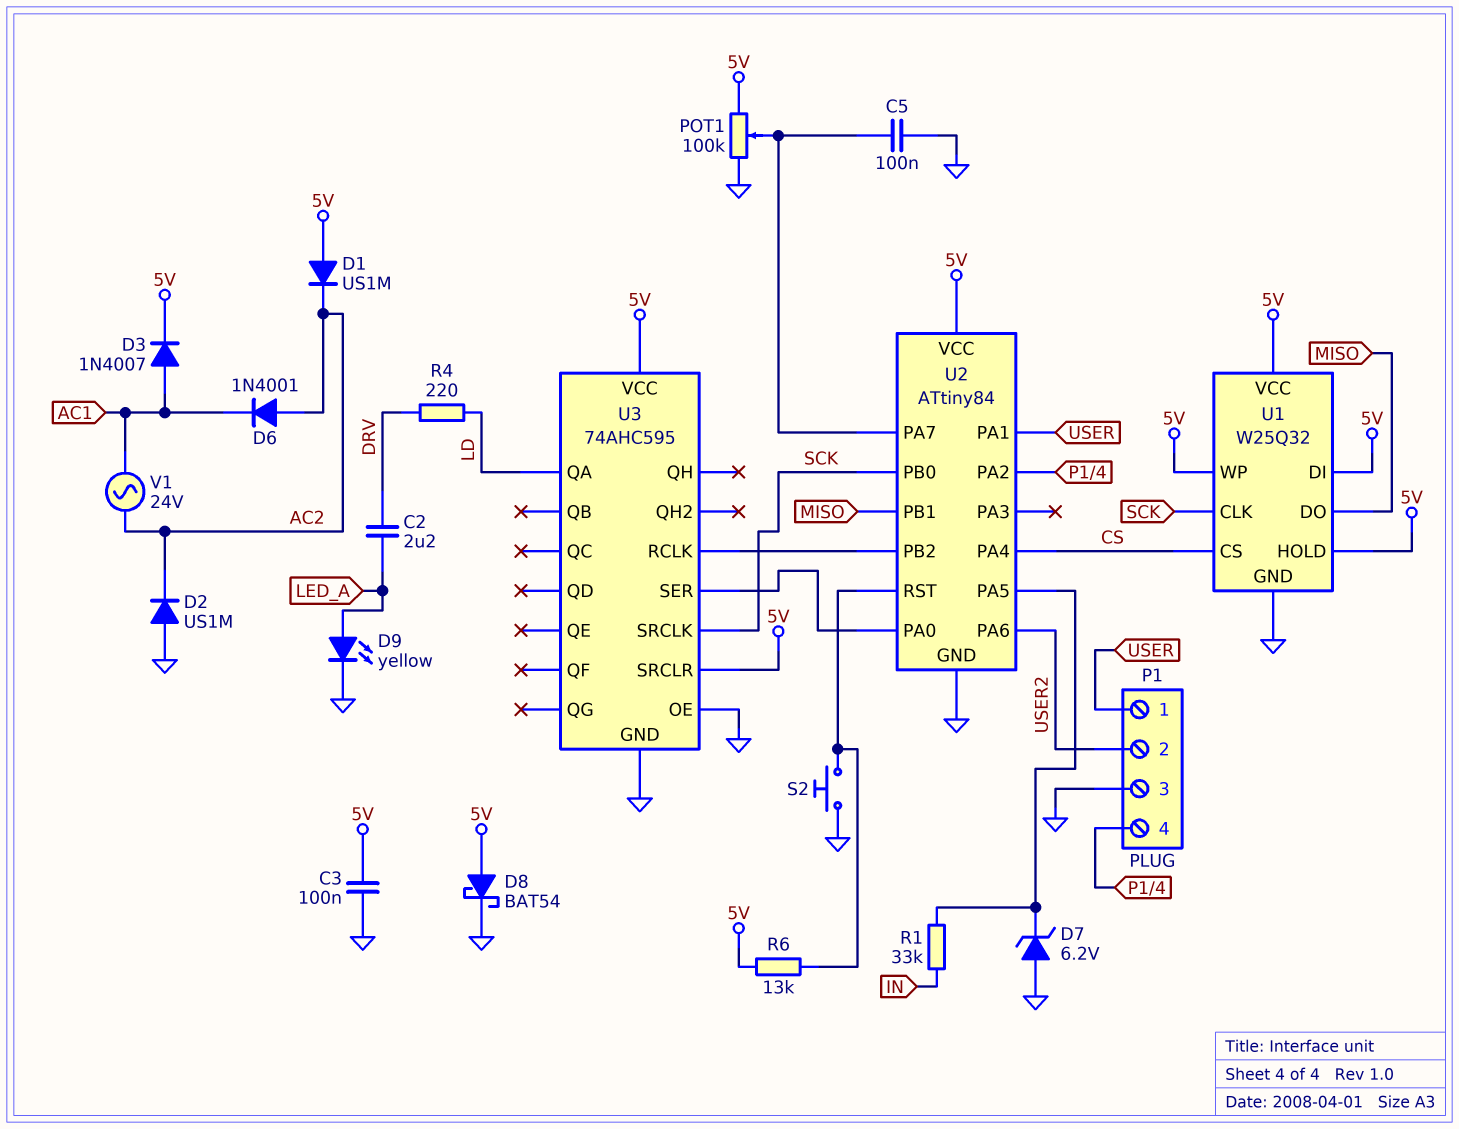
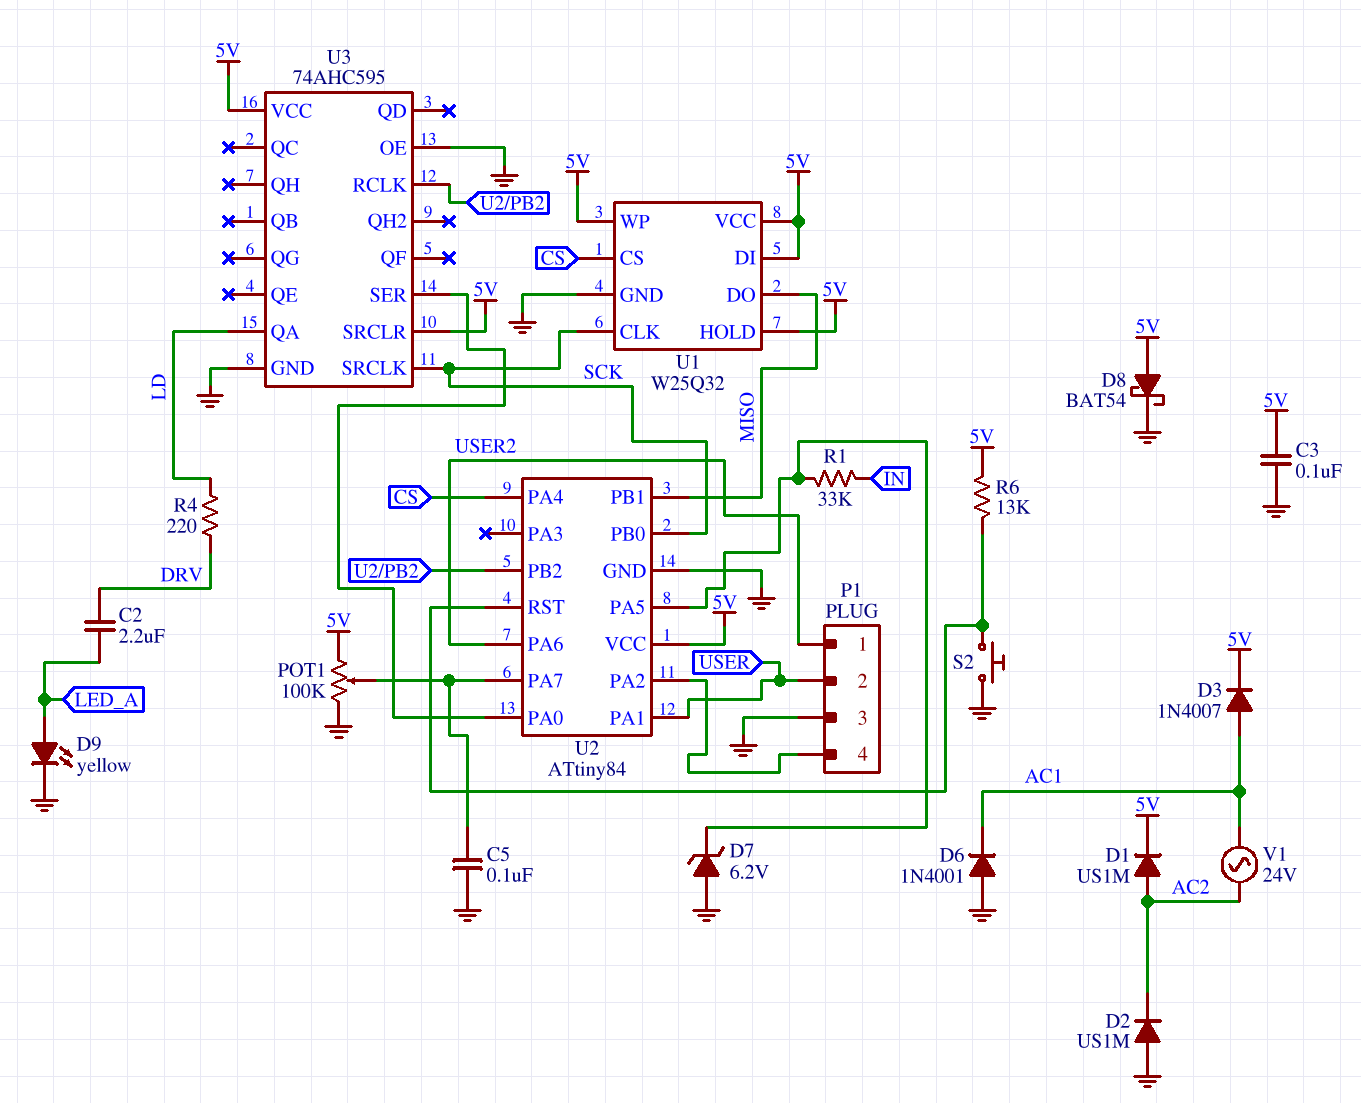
D1: diode US1M (A 5V, K AC2) -> diode US1M (A AC2, K 5V)
D6: diode 1N4001 (A AC2, K AC1) -> diode 1N4001 (A GND, K AC1)
P1 pin 1: USER -> USER2
P1 pin 2: USER2 -> USER

